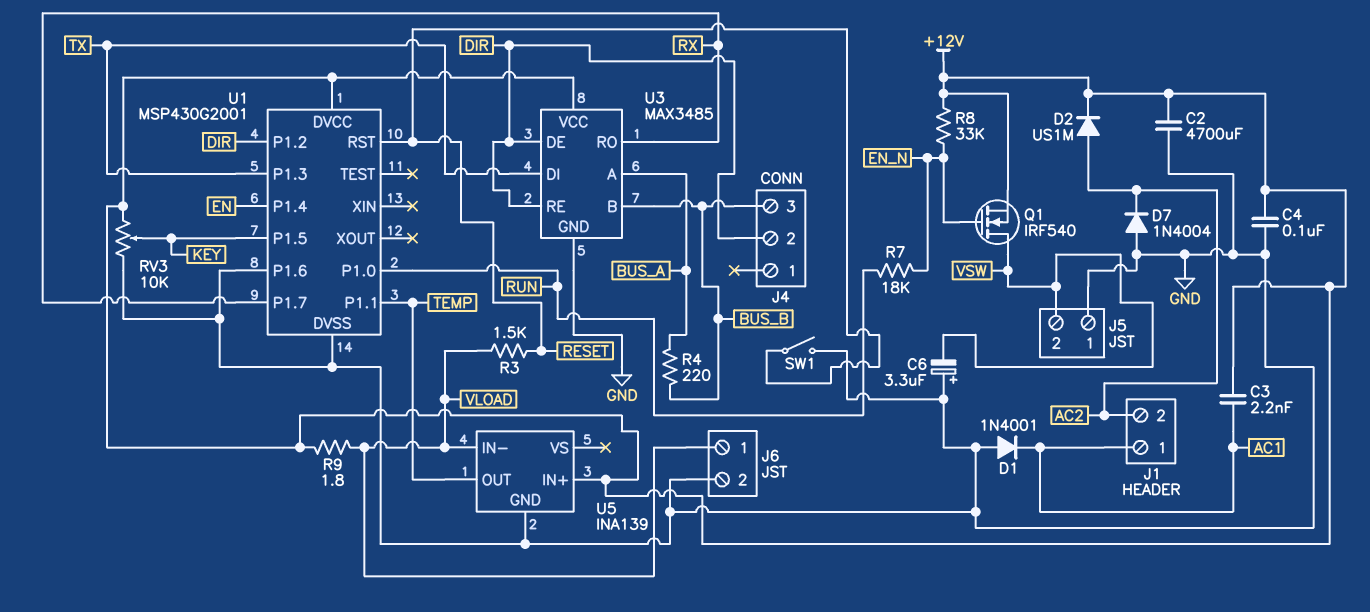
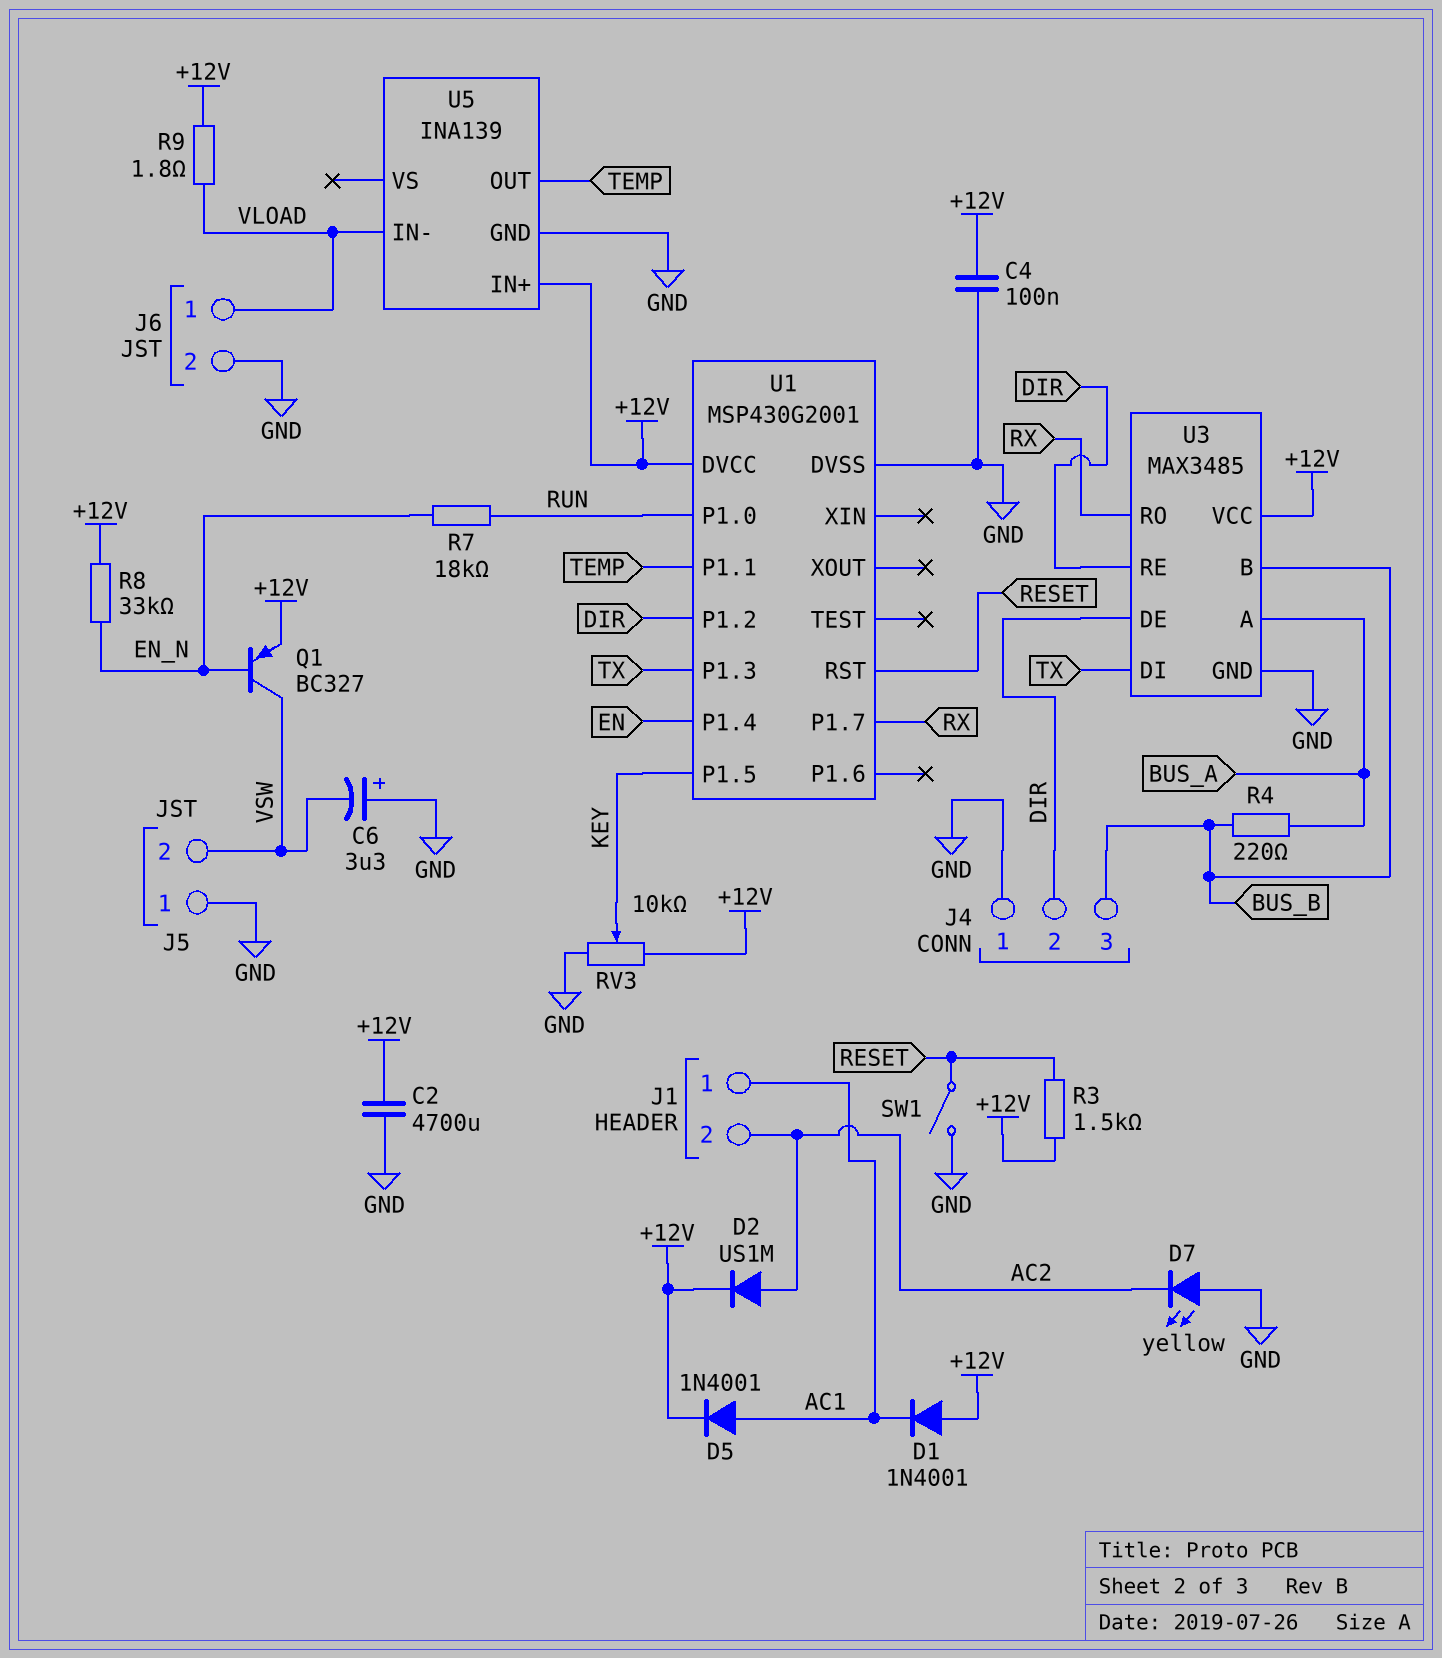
C3: 2.2nF (+12V, AC1) -> none
D1: diode 1N4001 (A GND, K AC1) -> diode 1N4001 (A +12V, K AC1)
D5: none -> diode 1N4001 (A AC1, K +12V)
D7: diode 1N4004 (A GND, K AC2) -> LED yellow (A GND, K AC2)
J4 pin 1: none -> GND
Q1: NMOS IRF540 (G EN_N, D VSW, S +12V) -> PNP BC327 (B EN_N, C VSW, E +12V)
R3: 1.5k (RESET, VLOAD) -> 1.5k (+12V, RESET)
U1 pin P1.6: GND -> none

